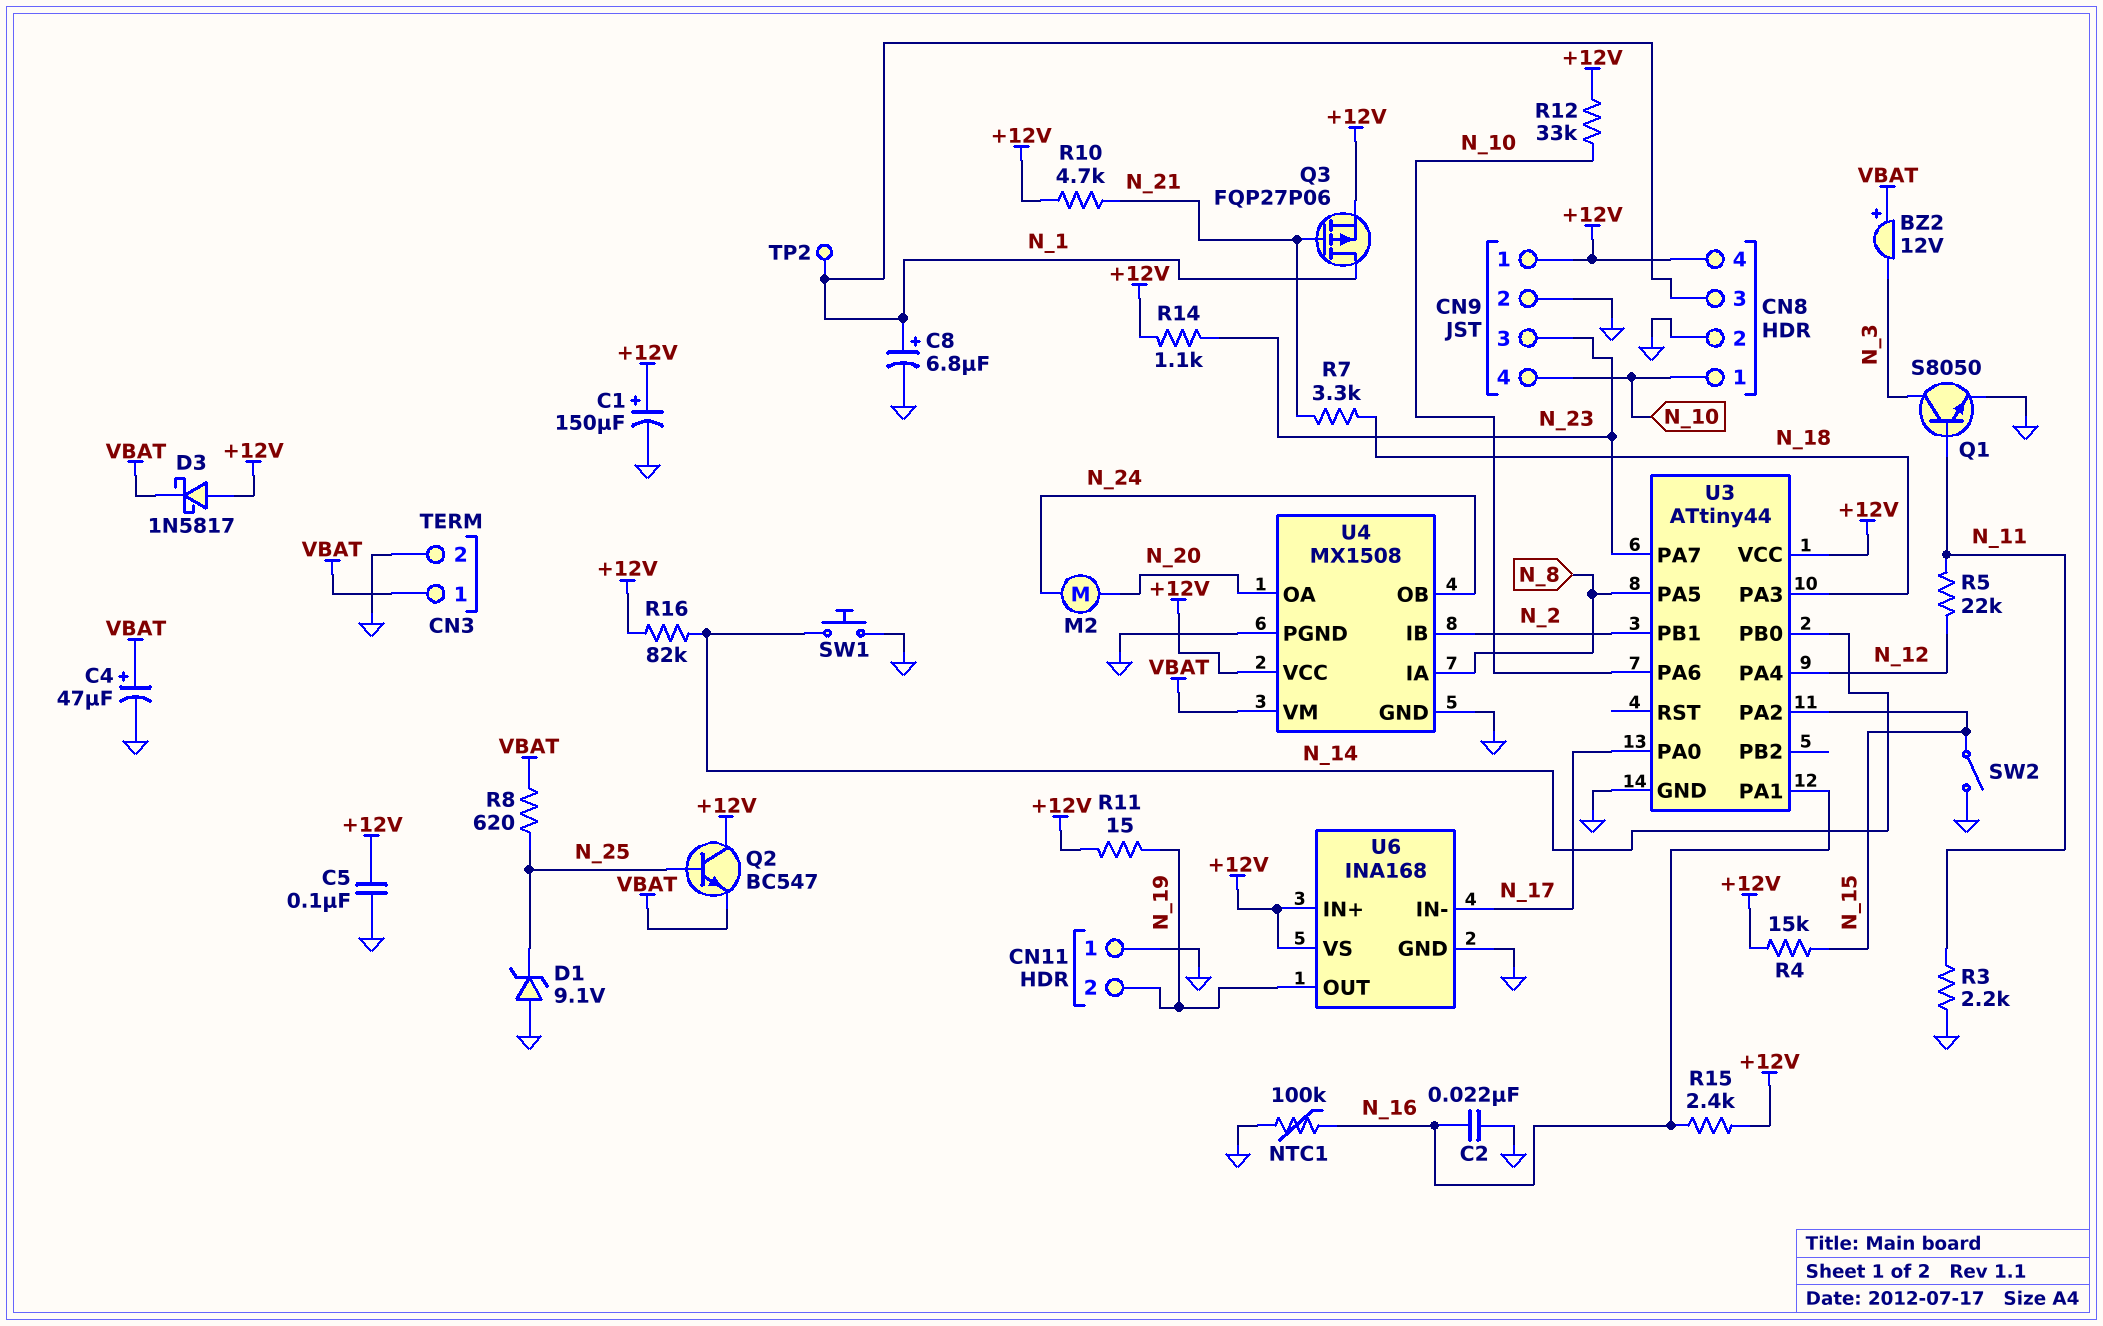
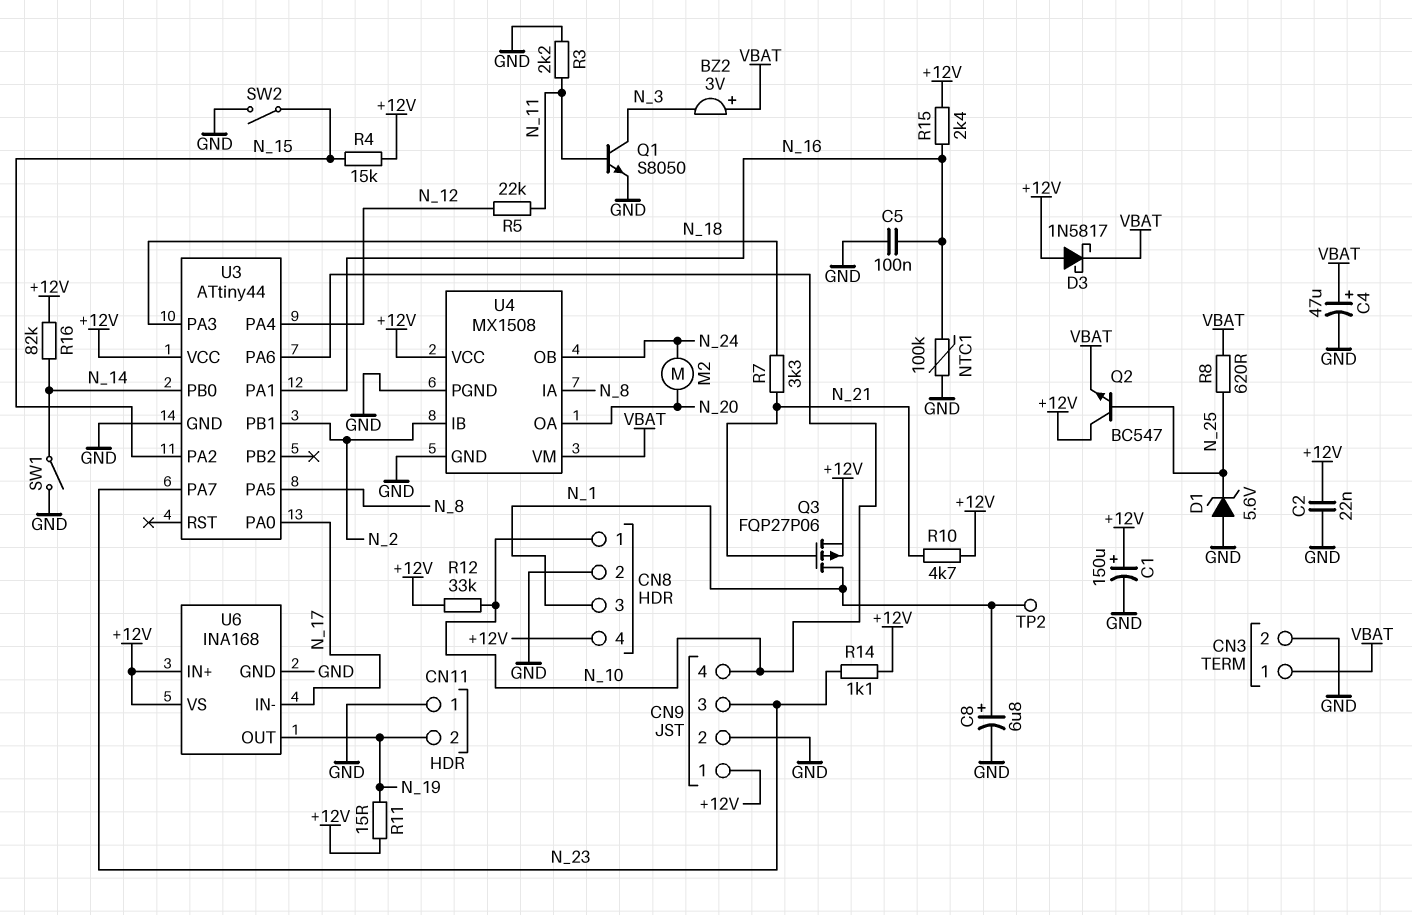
BZ2: buzzer 12V (plus VBAT, minus N_3) -> buzzer 3V (plus VBAT, minus N_3)
C2: 22nF (GND, N_16) -> 22nF (+12V, GND)
C5: 100nF (+12V, GND) -> 100nF (GND, N_16)
D1: zener 9.1V (A GND, K N_25) -> zener 5.6V (A GND, K N_25)
SW1: button (GND, N_14) -> switch (GND, N_14)

